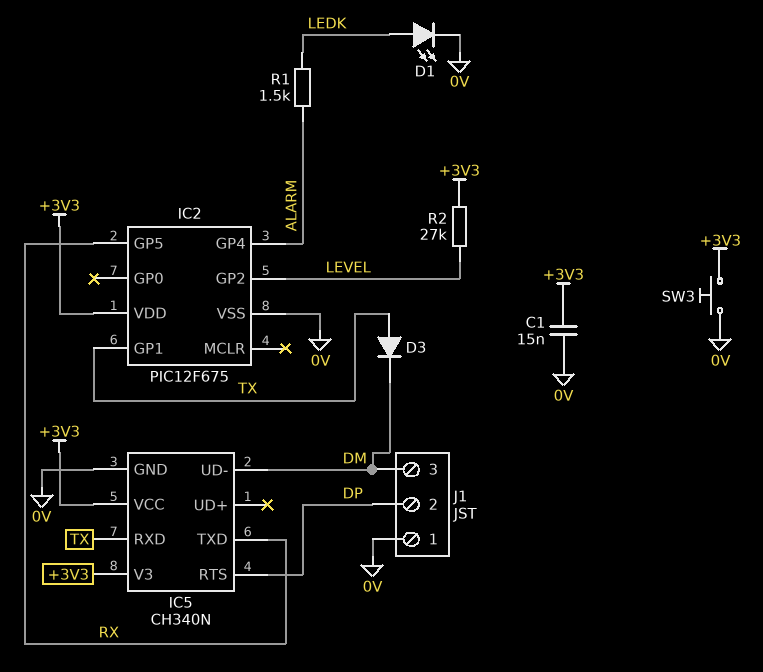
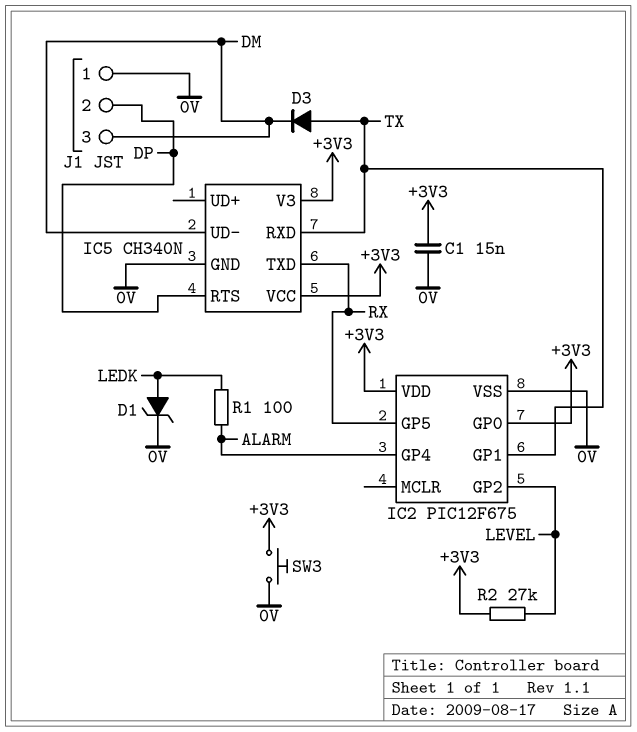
D1: LED (A LEDK, K 0V) -> zener (A LEDK, K 0V)
IC2 pin GP0: none -> +3V3
R1: 1.5k (ALARM, LEDK) -> 100 (ALARM, LEDK)

